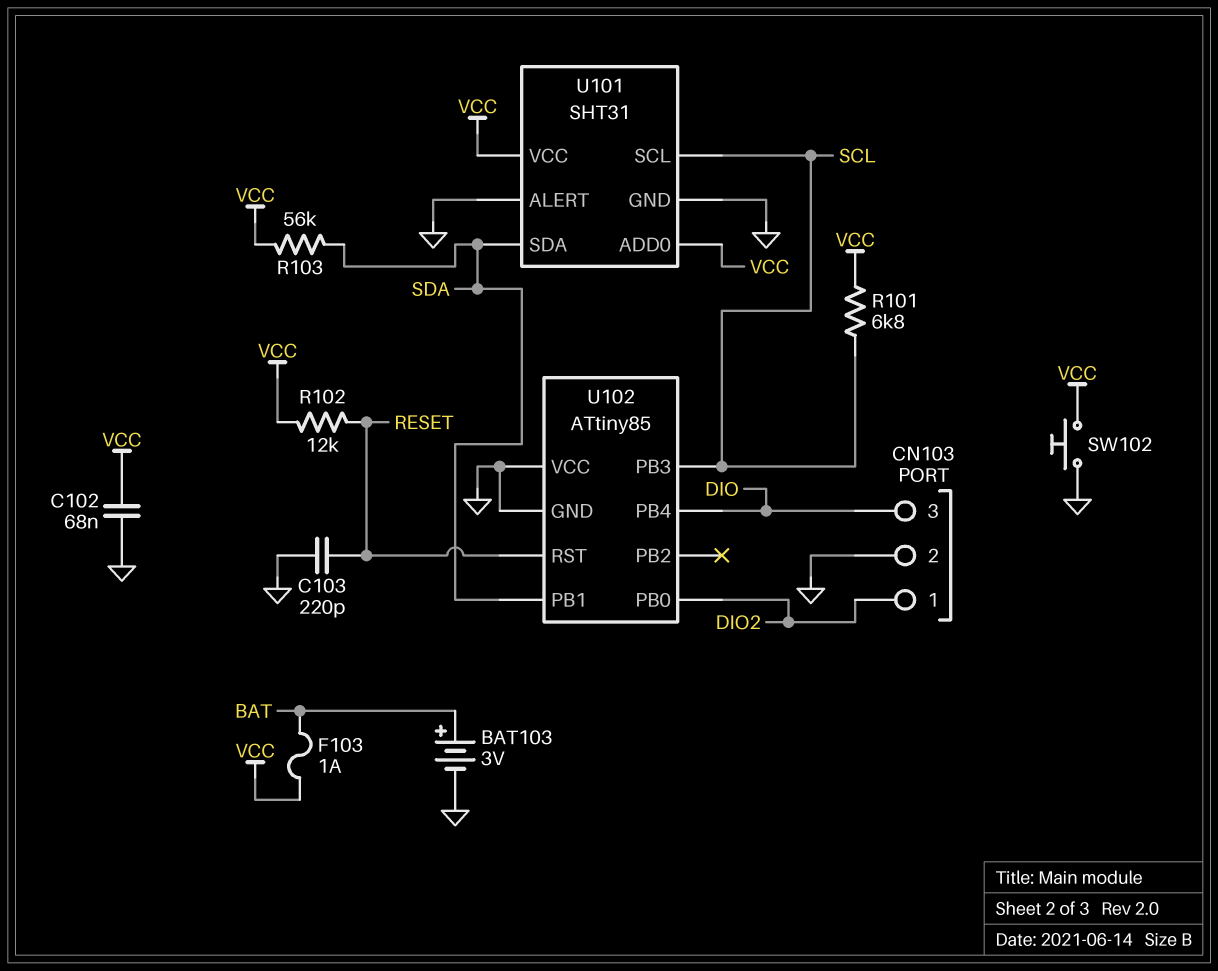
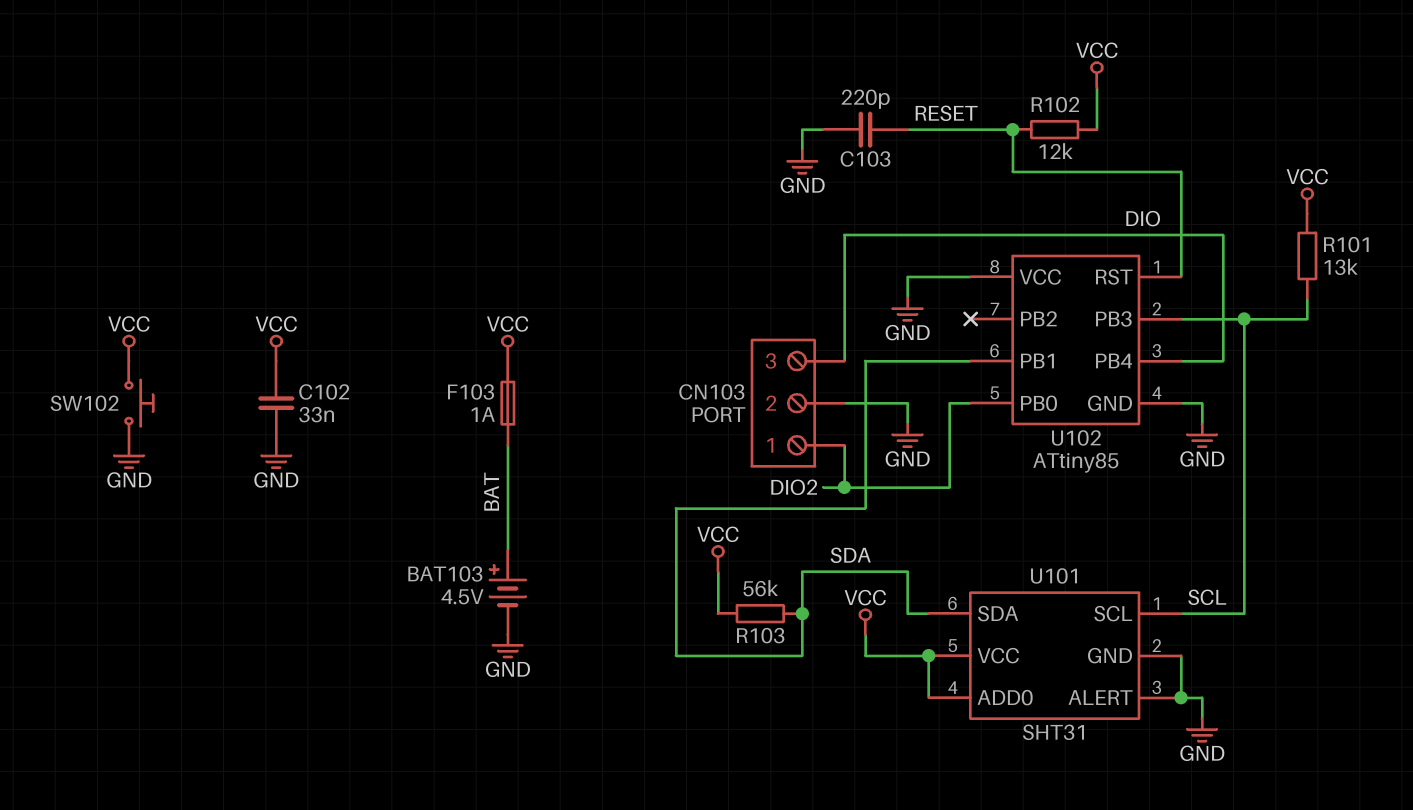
BAT103: 3V (plus BAT, minus GND) -> 4.5V (plus BAT, minus GND)
C102: 68nF (GND, VCC) -> 33nF (GND, VCC)
R101: 6.8k (SCL, VCC) -> 13k (SCL, VCC)

